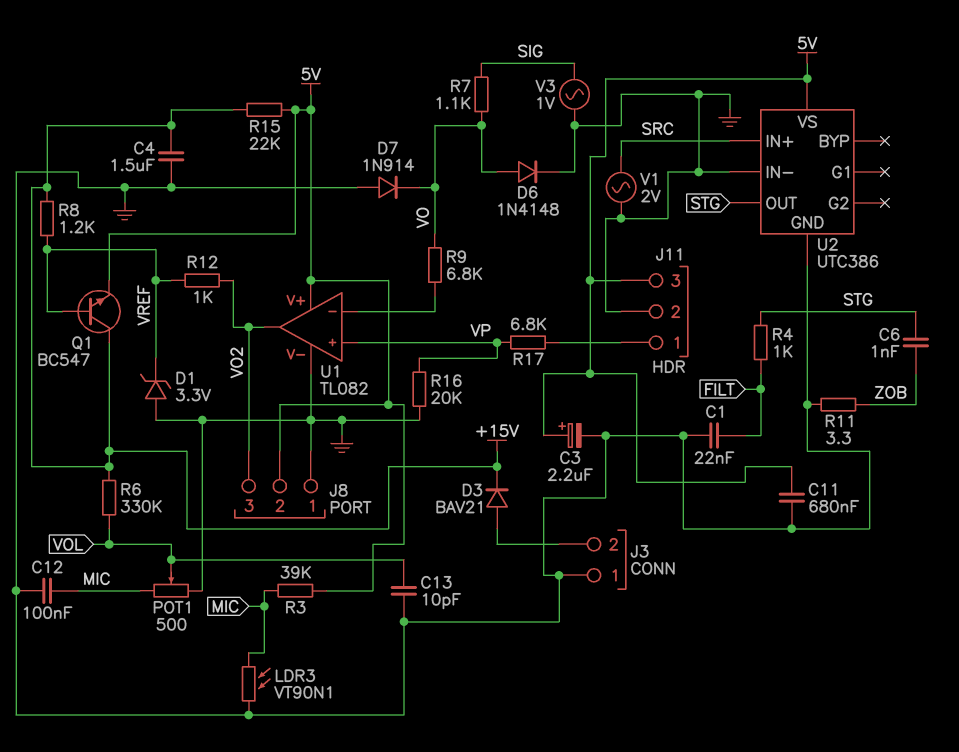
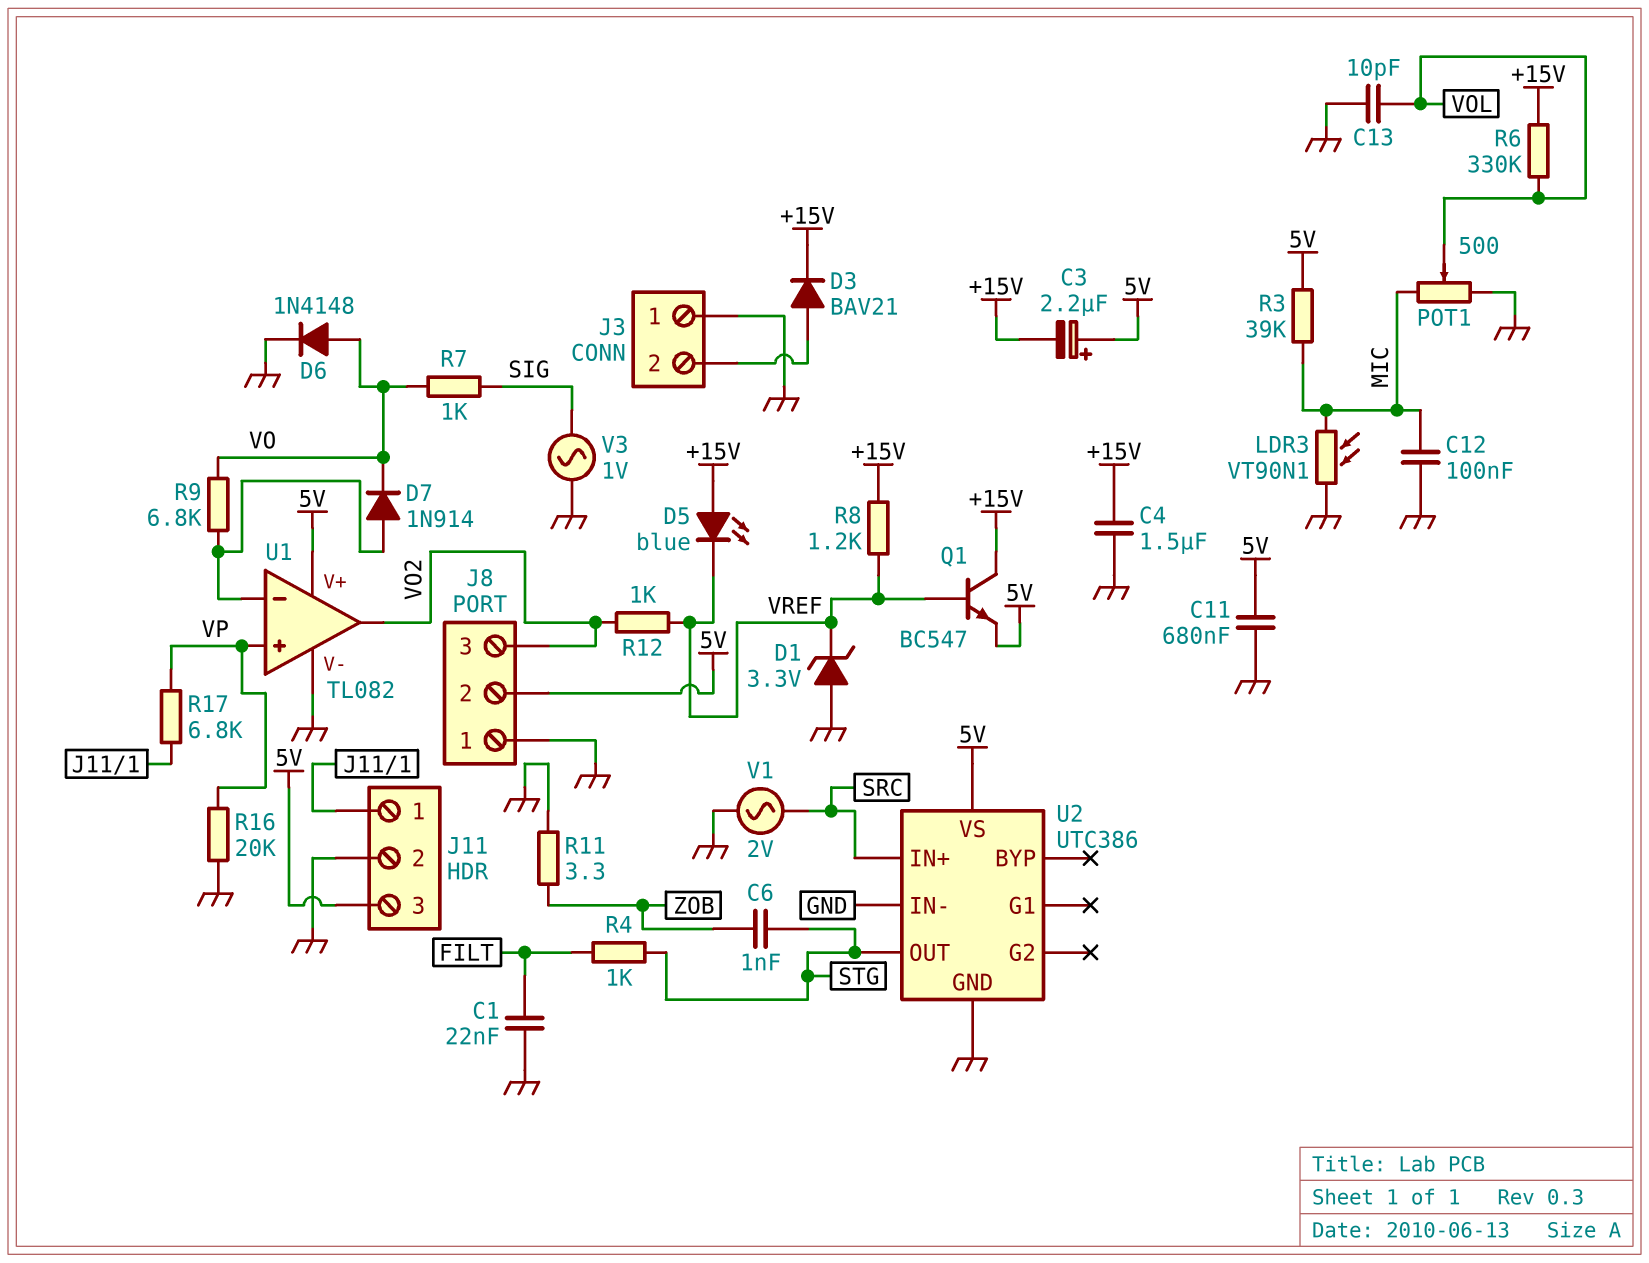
C3: 2.2uF (plus 5V, minus GND) -> 2.2uF (plus 5V, minus +15V)
D5: none -> LED blue (A +15V, K VREF)
D7: diode 1N914 (A GND, K VO) -> diode 1N914 (A U1/in-, K VO)
R7: 1.1k (SIG, VO) -> 1k (SIG, VO)
R15: 22k (+15V, 5V) -> none

